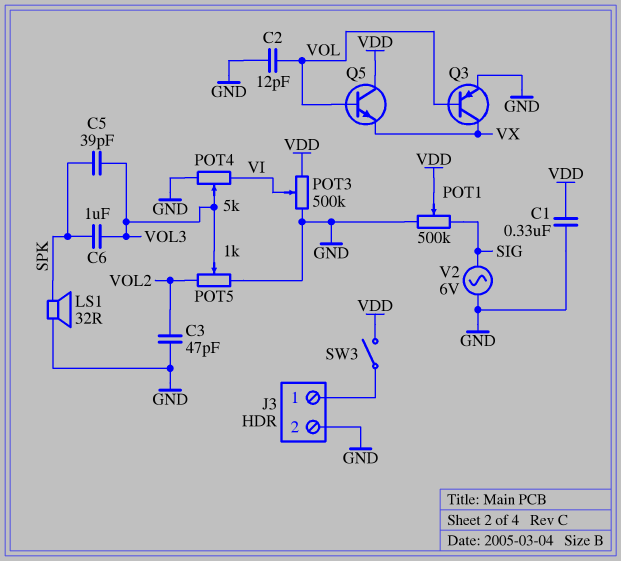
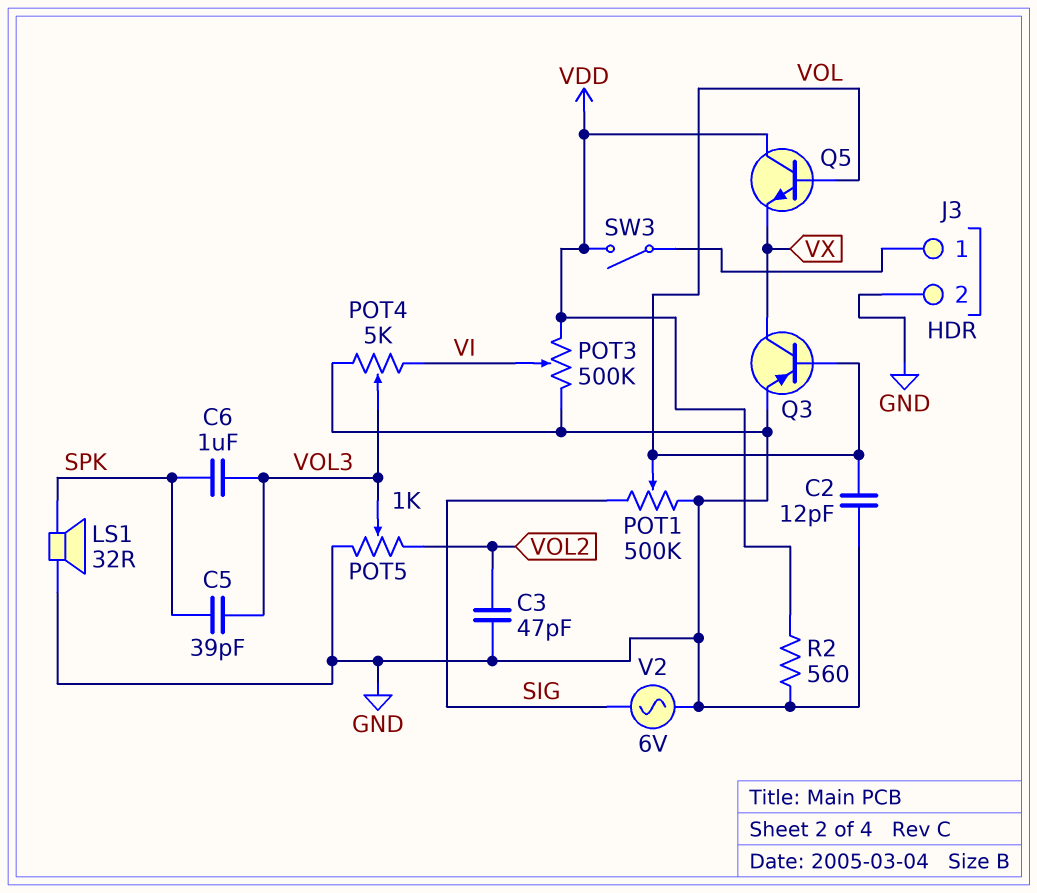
C1: 330nF (GND, VDD) -> none
POT1: 500k (GND, SIG, wiper VDD) -> 500k (GND, SIG, wiper VOL)
R2: none -> 560 (GND, VDD)

